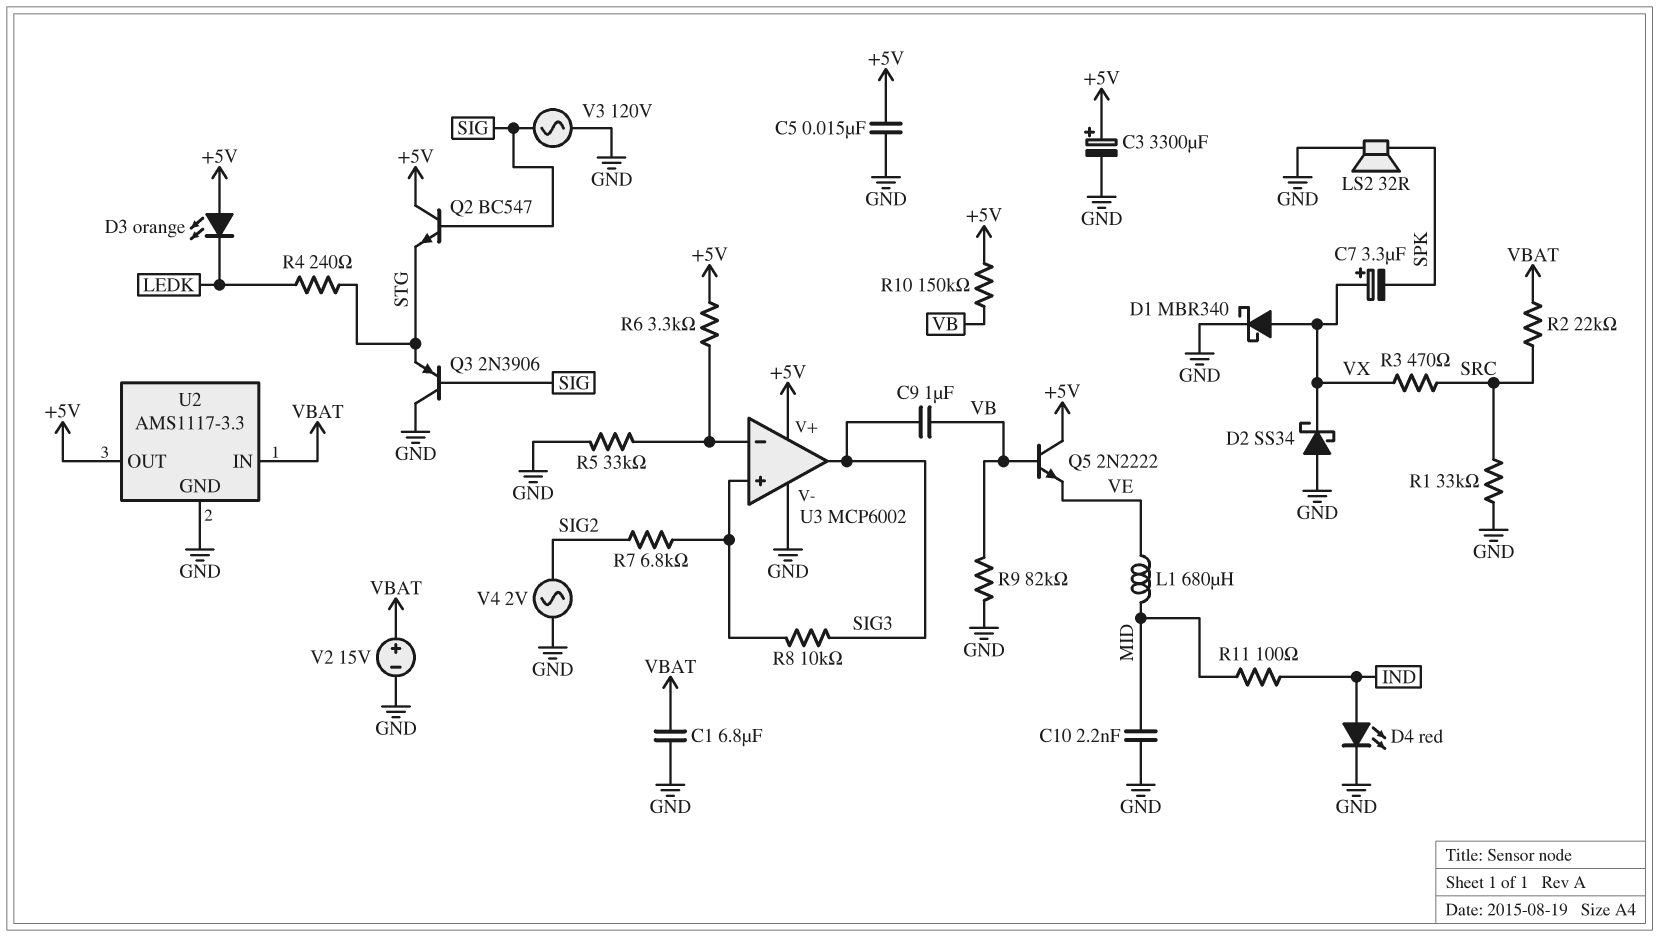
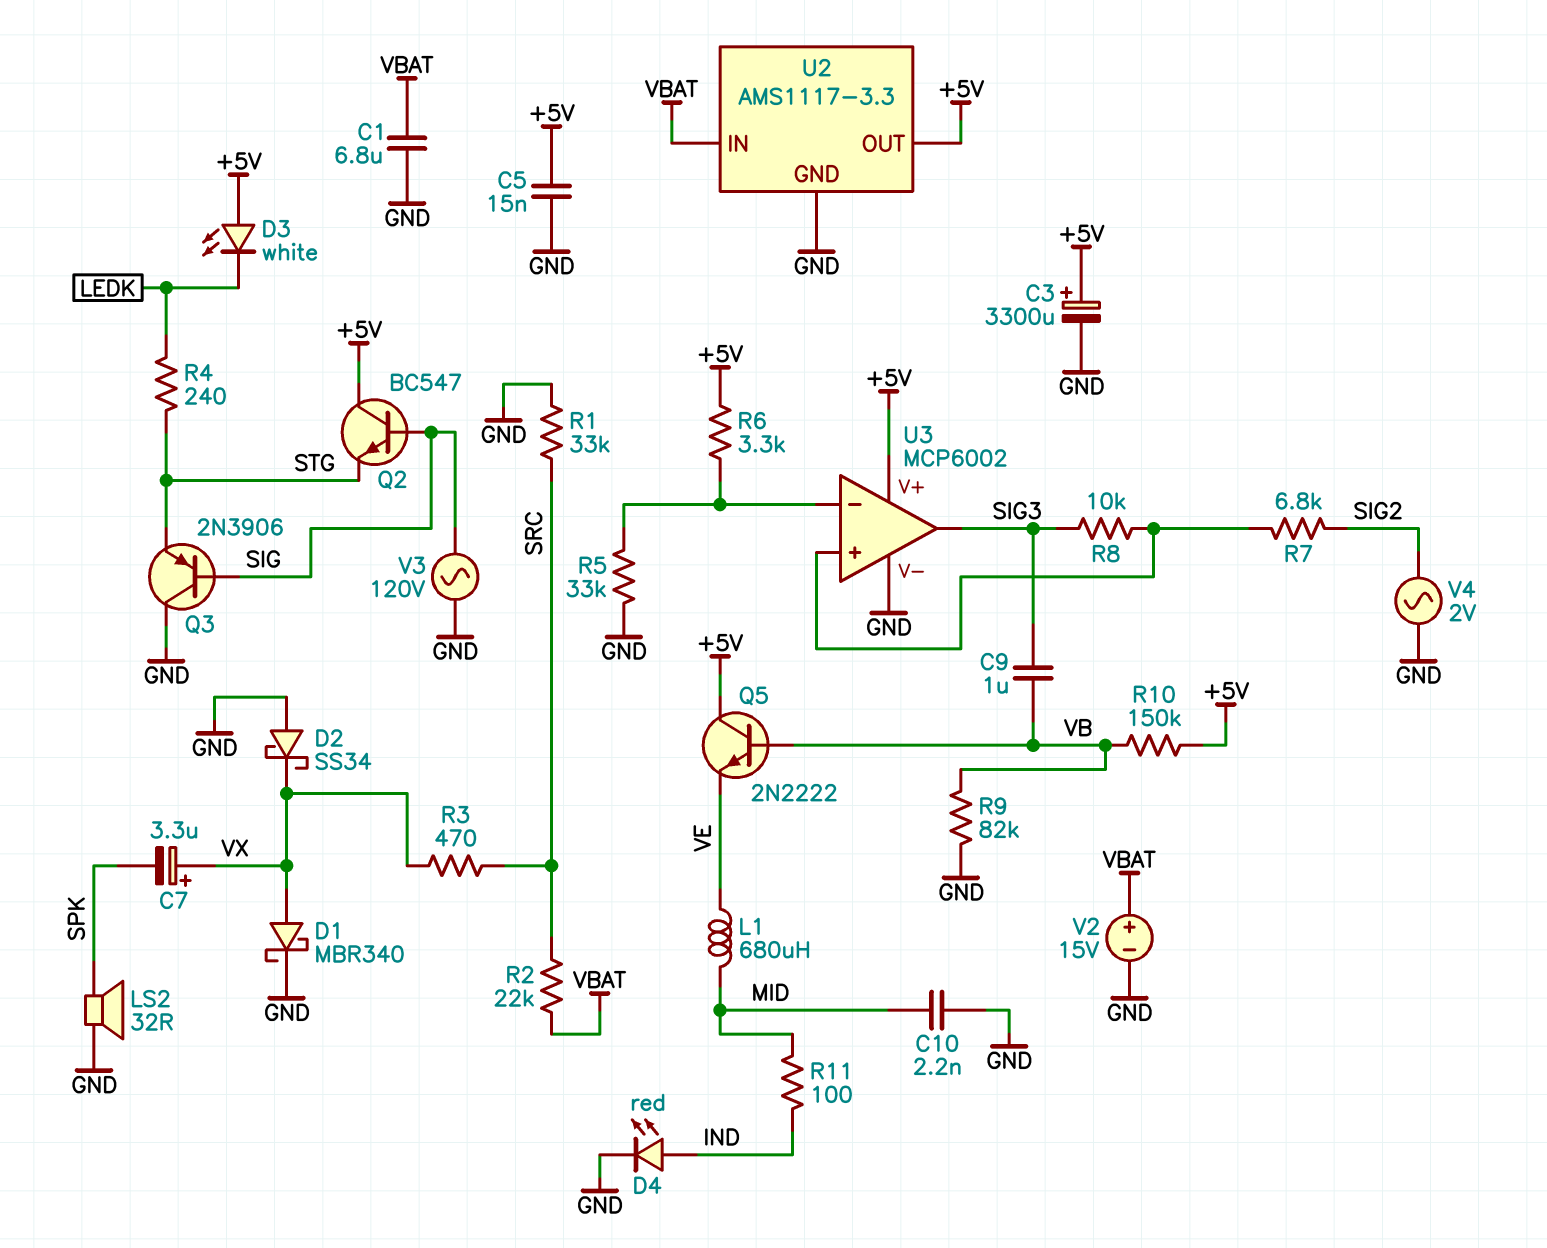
D3: LED orange (A +5V, K LEDK) -> LED white (A +5V, K LEDK)

